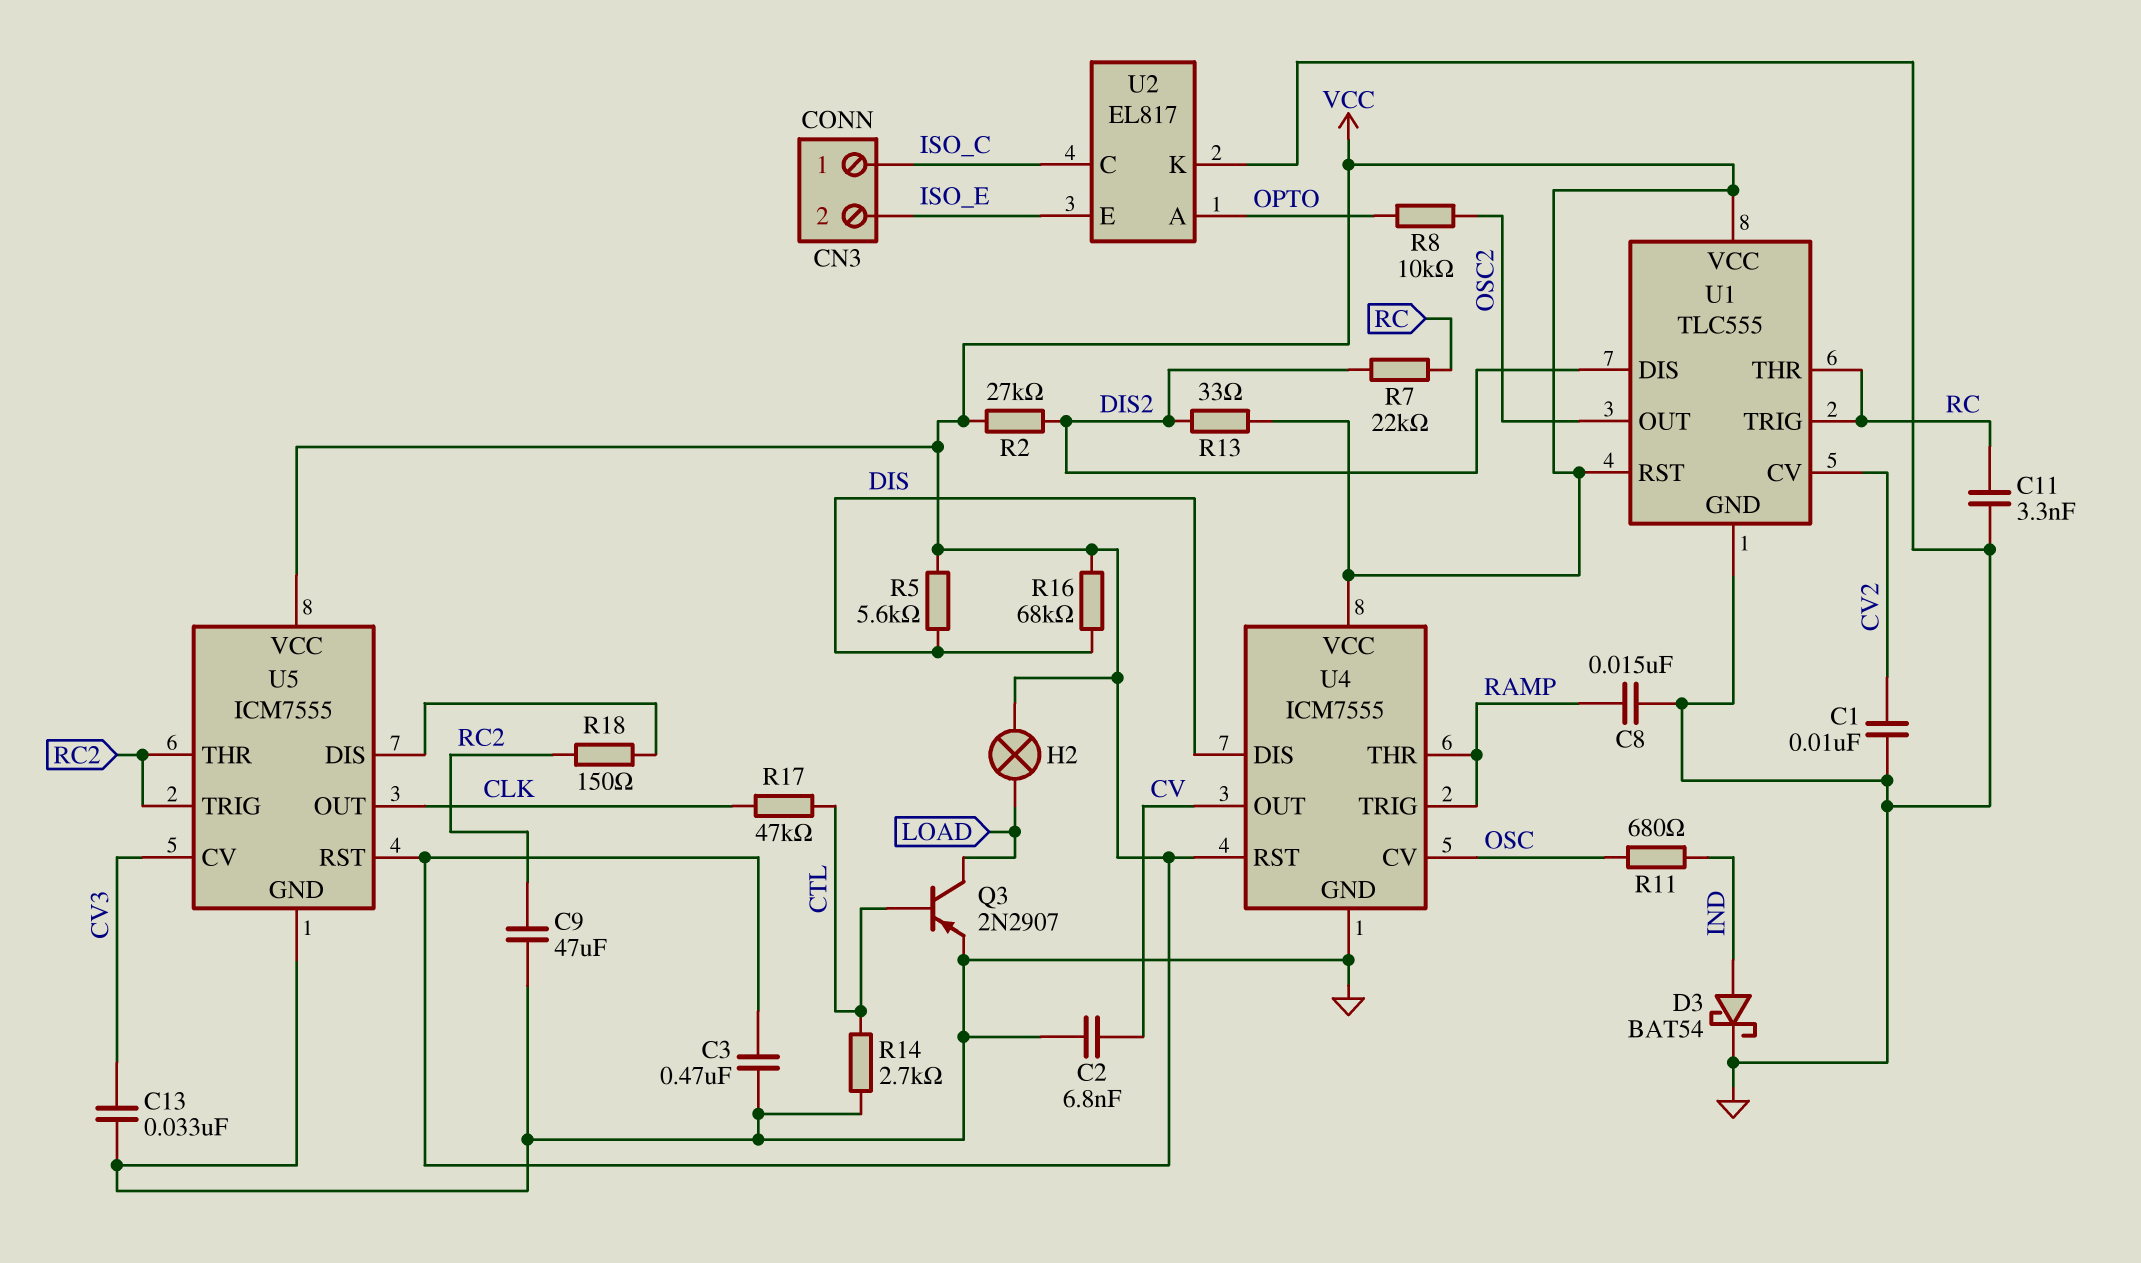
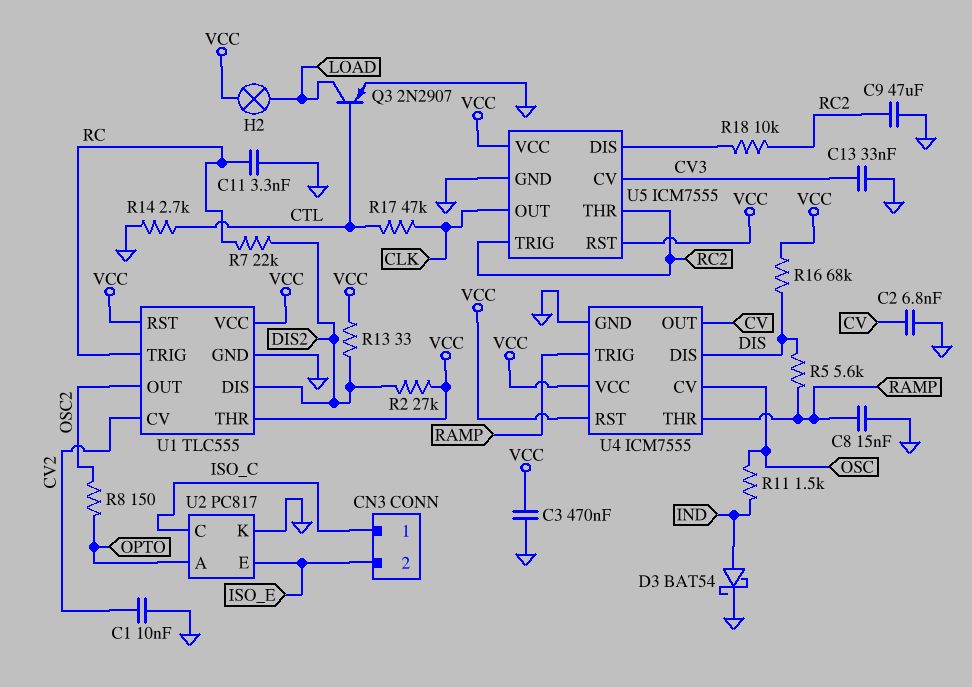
R5: 5.6k (DIS, VCC) -> 5.6k (DIS, RAMP)
R8: 10k (OPTO, OSC2) -> 150 (OPTO, OSC2)
R11: 680 (IND, OSC) -> 1.5k (IND, OSC)
R18: 150 (RC2, U5/DIS) -> 10k (RC2, U5/DIS)
U1 pin THR: RC -> VCC
U2: EL817 -> PC817

